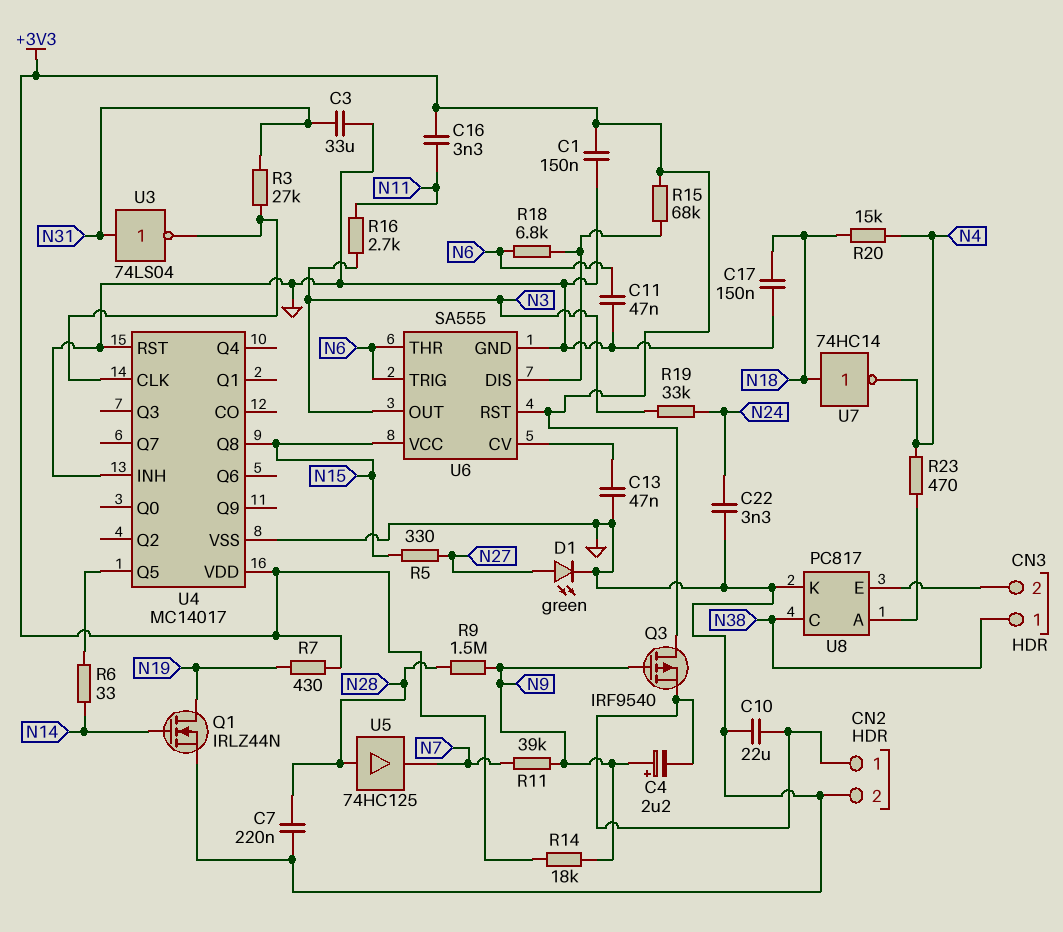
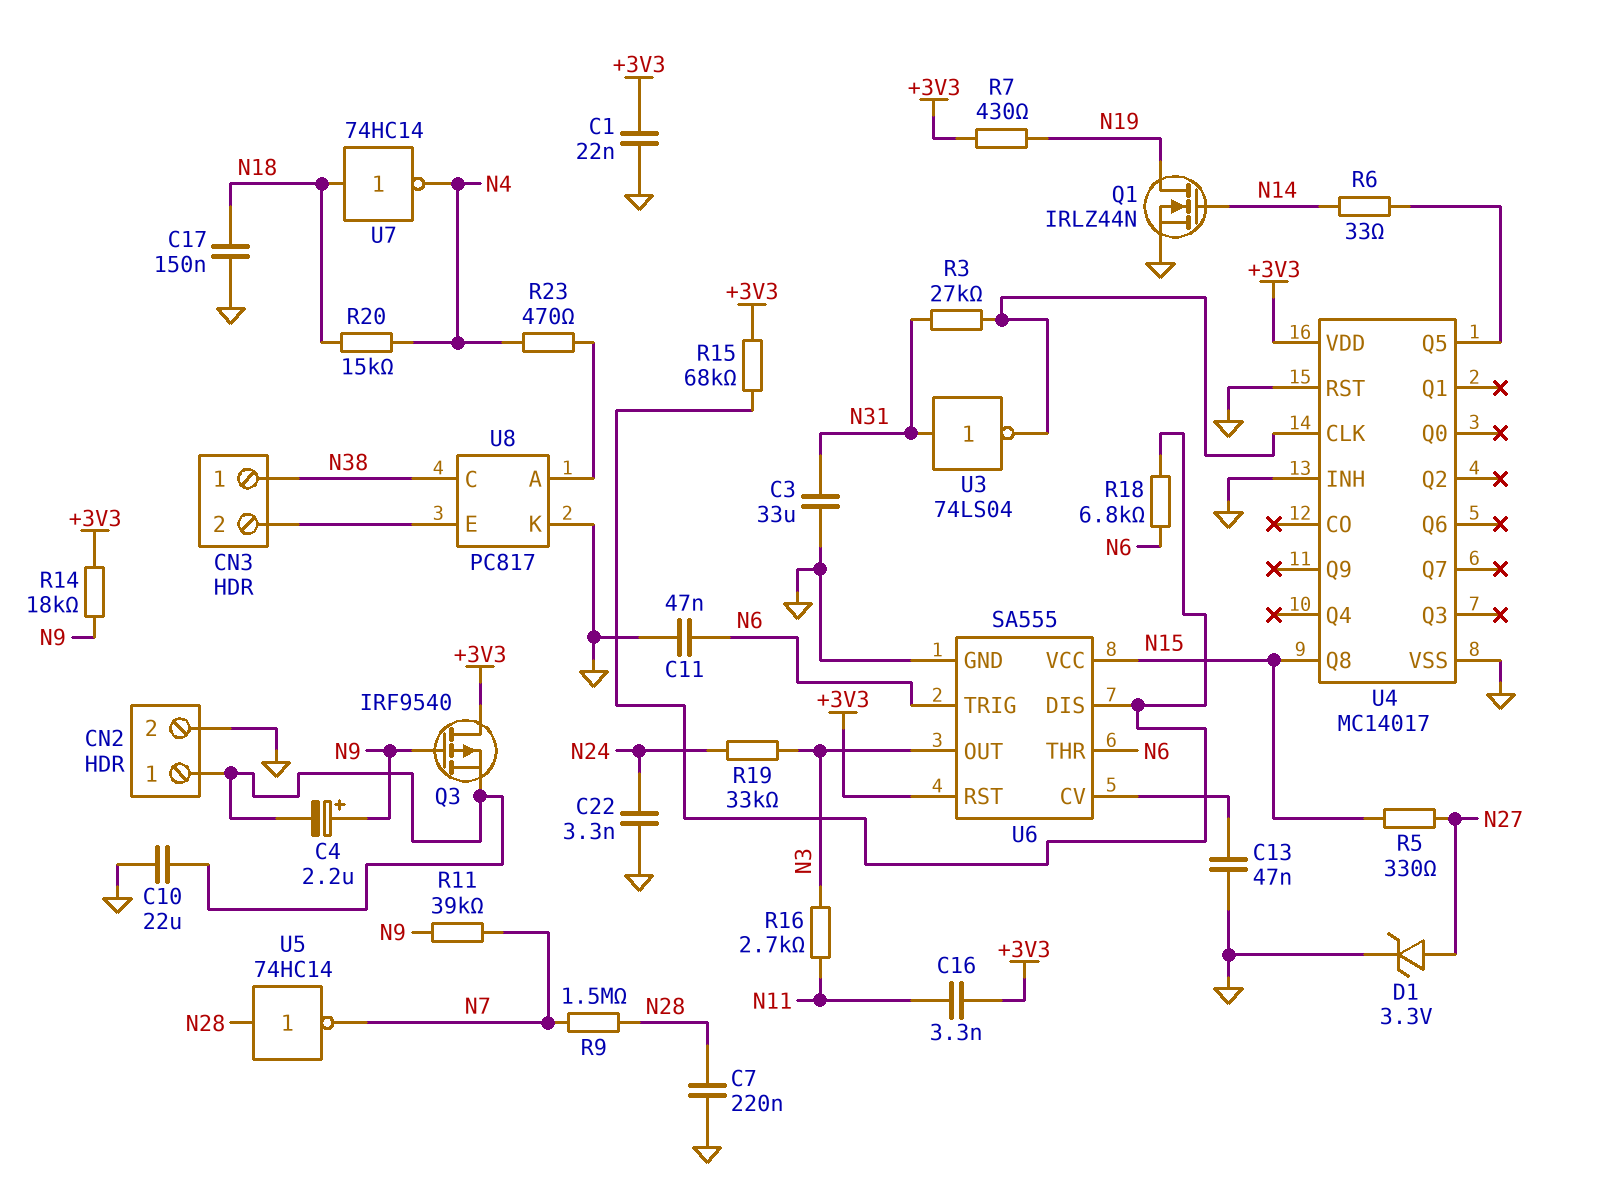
C1: 150nF (+3V3, GND) -> 22nF (+3V3, GND)
D1: LED green (A N27, K GND) -> zener 3.3V (A N27, K GND)
R9: 1.5M (N9, N28) -> 1.5M (N7, N28)
U5: buffer 74HC125 (in N28, out N7) -> NOT 74HC14 (in N28, out N7)

